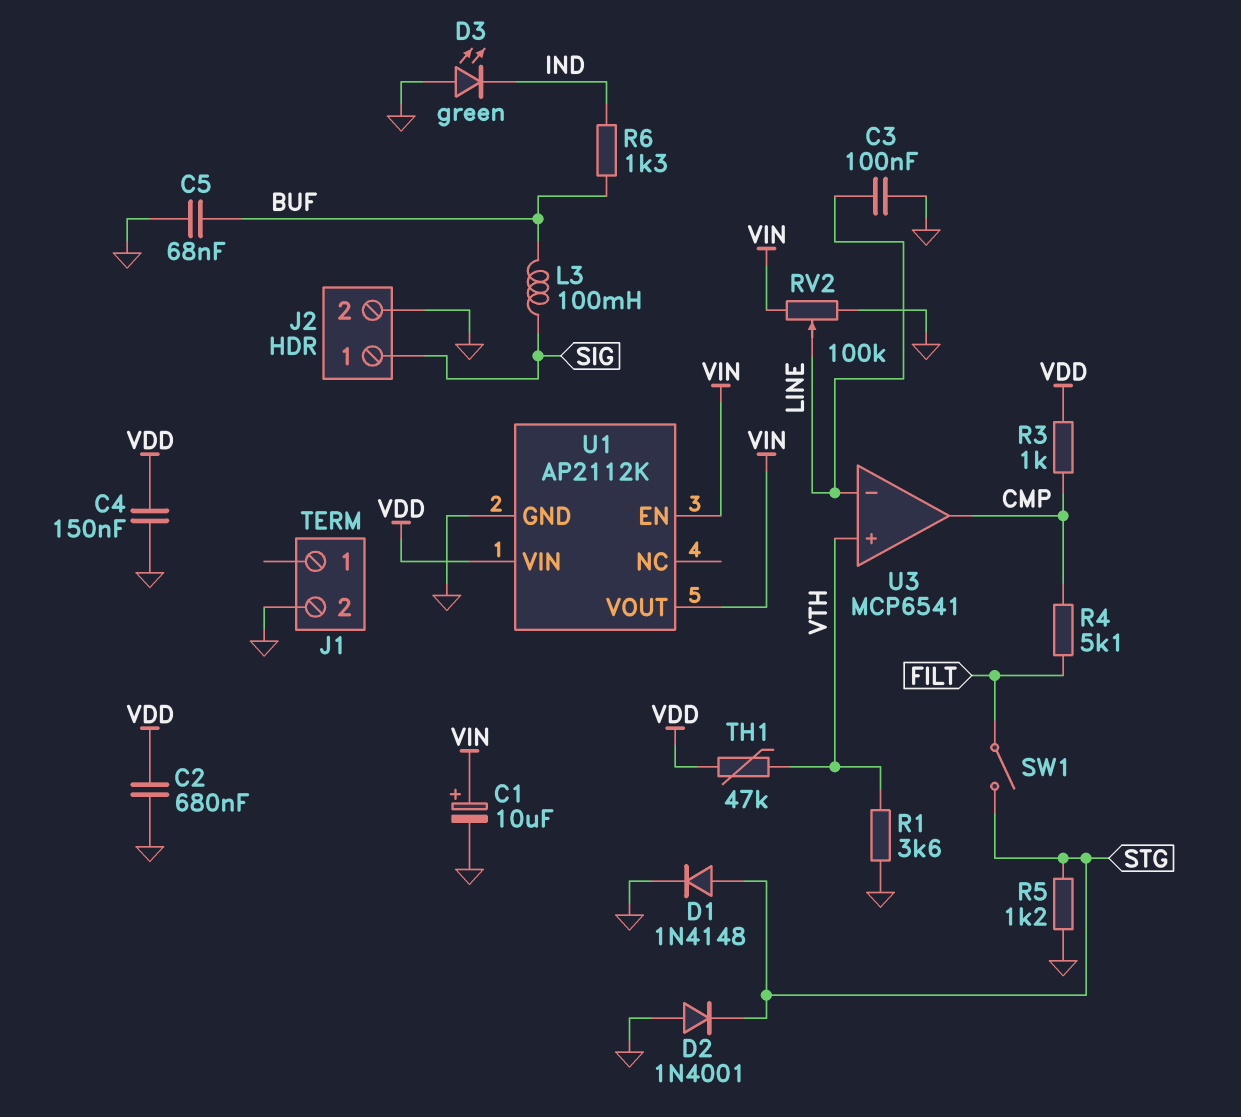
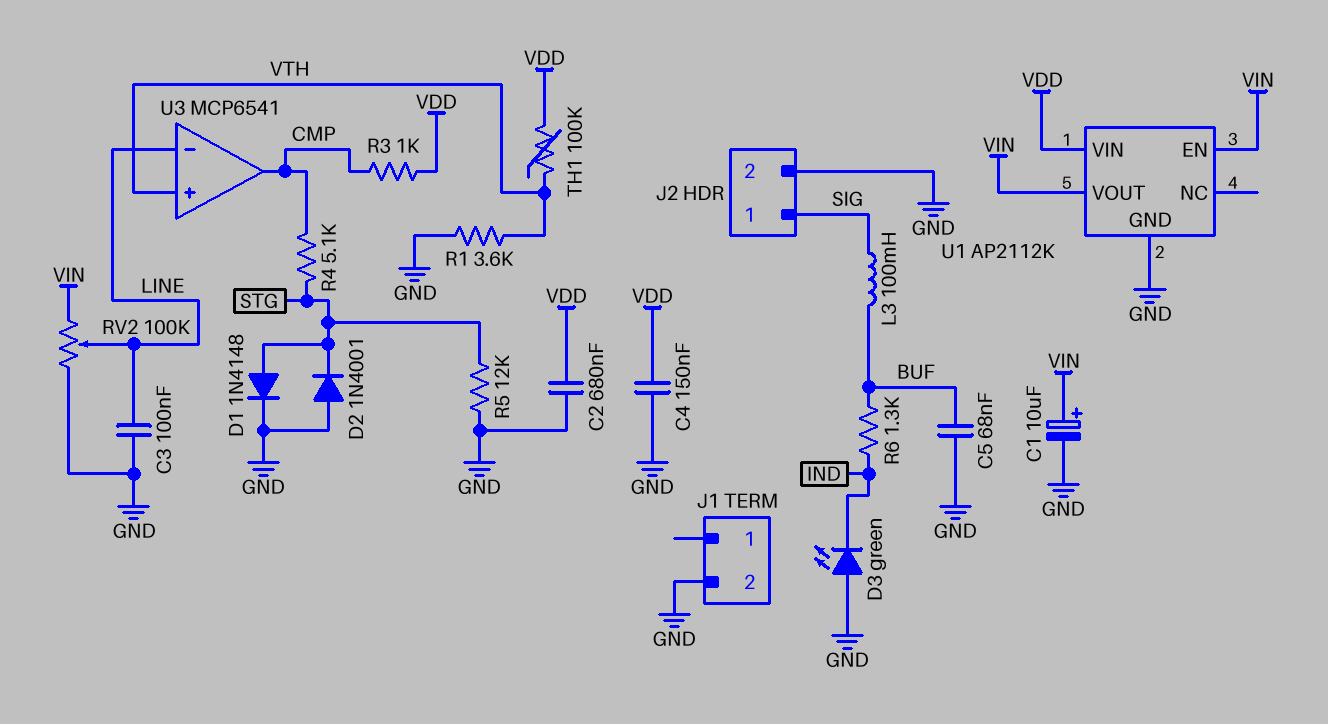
R4: 5.1k (CMP, FILT) -> 5.1k (CMP, STG)
R5: 1.2k (GND, STG) -> 12k (GND, STG)
SW1: switch (FILT, STG) -> none
TH1: 47k (VDD, VTH) -> 100k (VDD, VTH)

